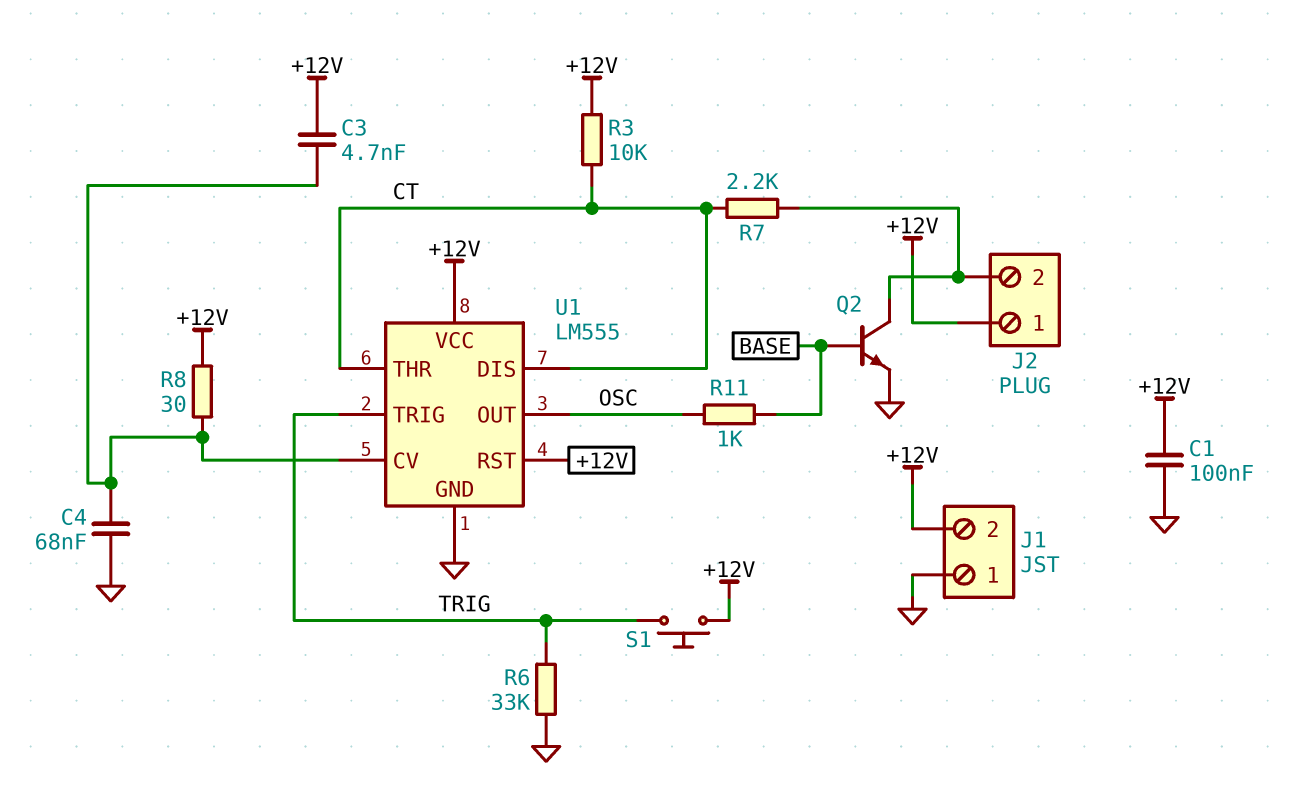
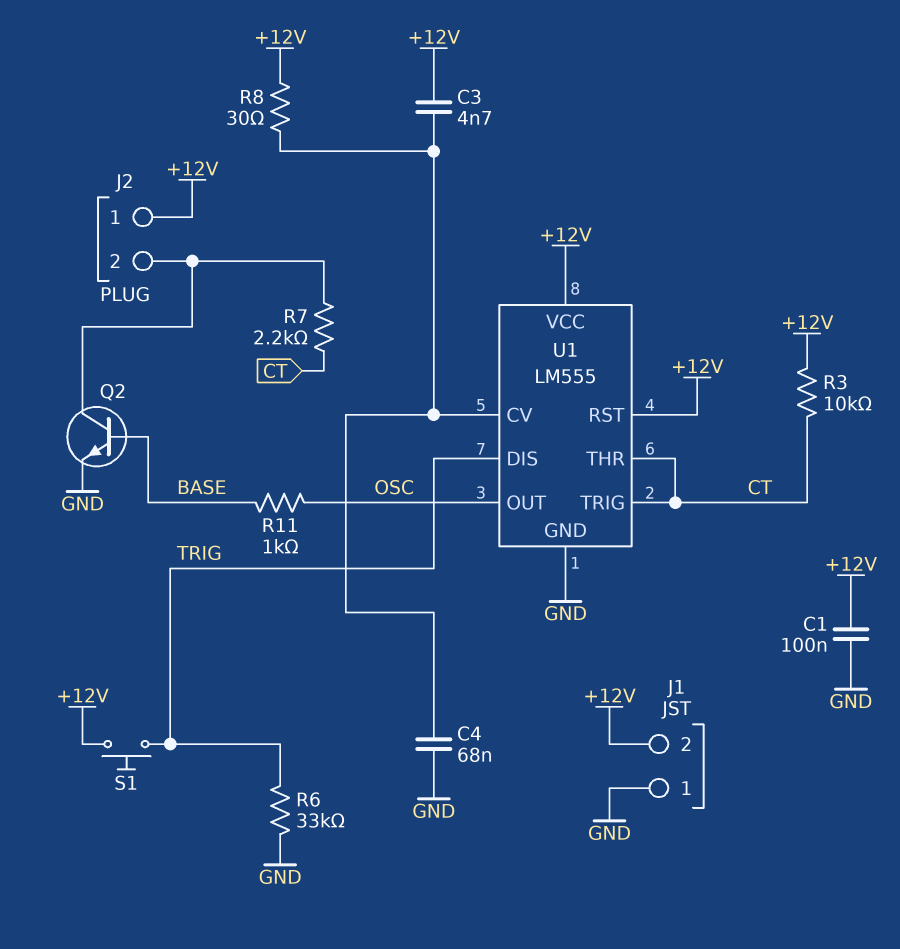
U1 pin DIS: CT -> TRIG
U1 pin TRIG: TRIG -> CT

